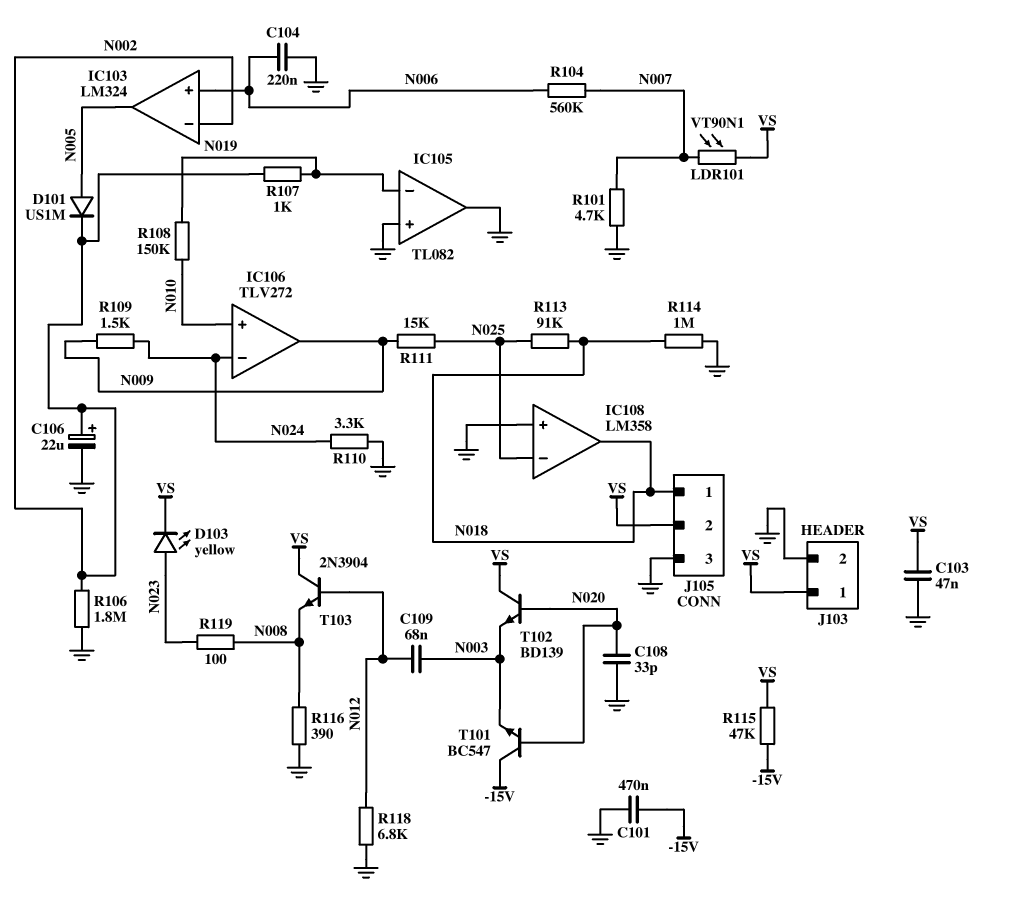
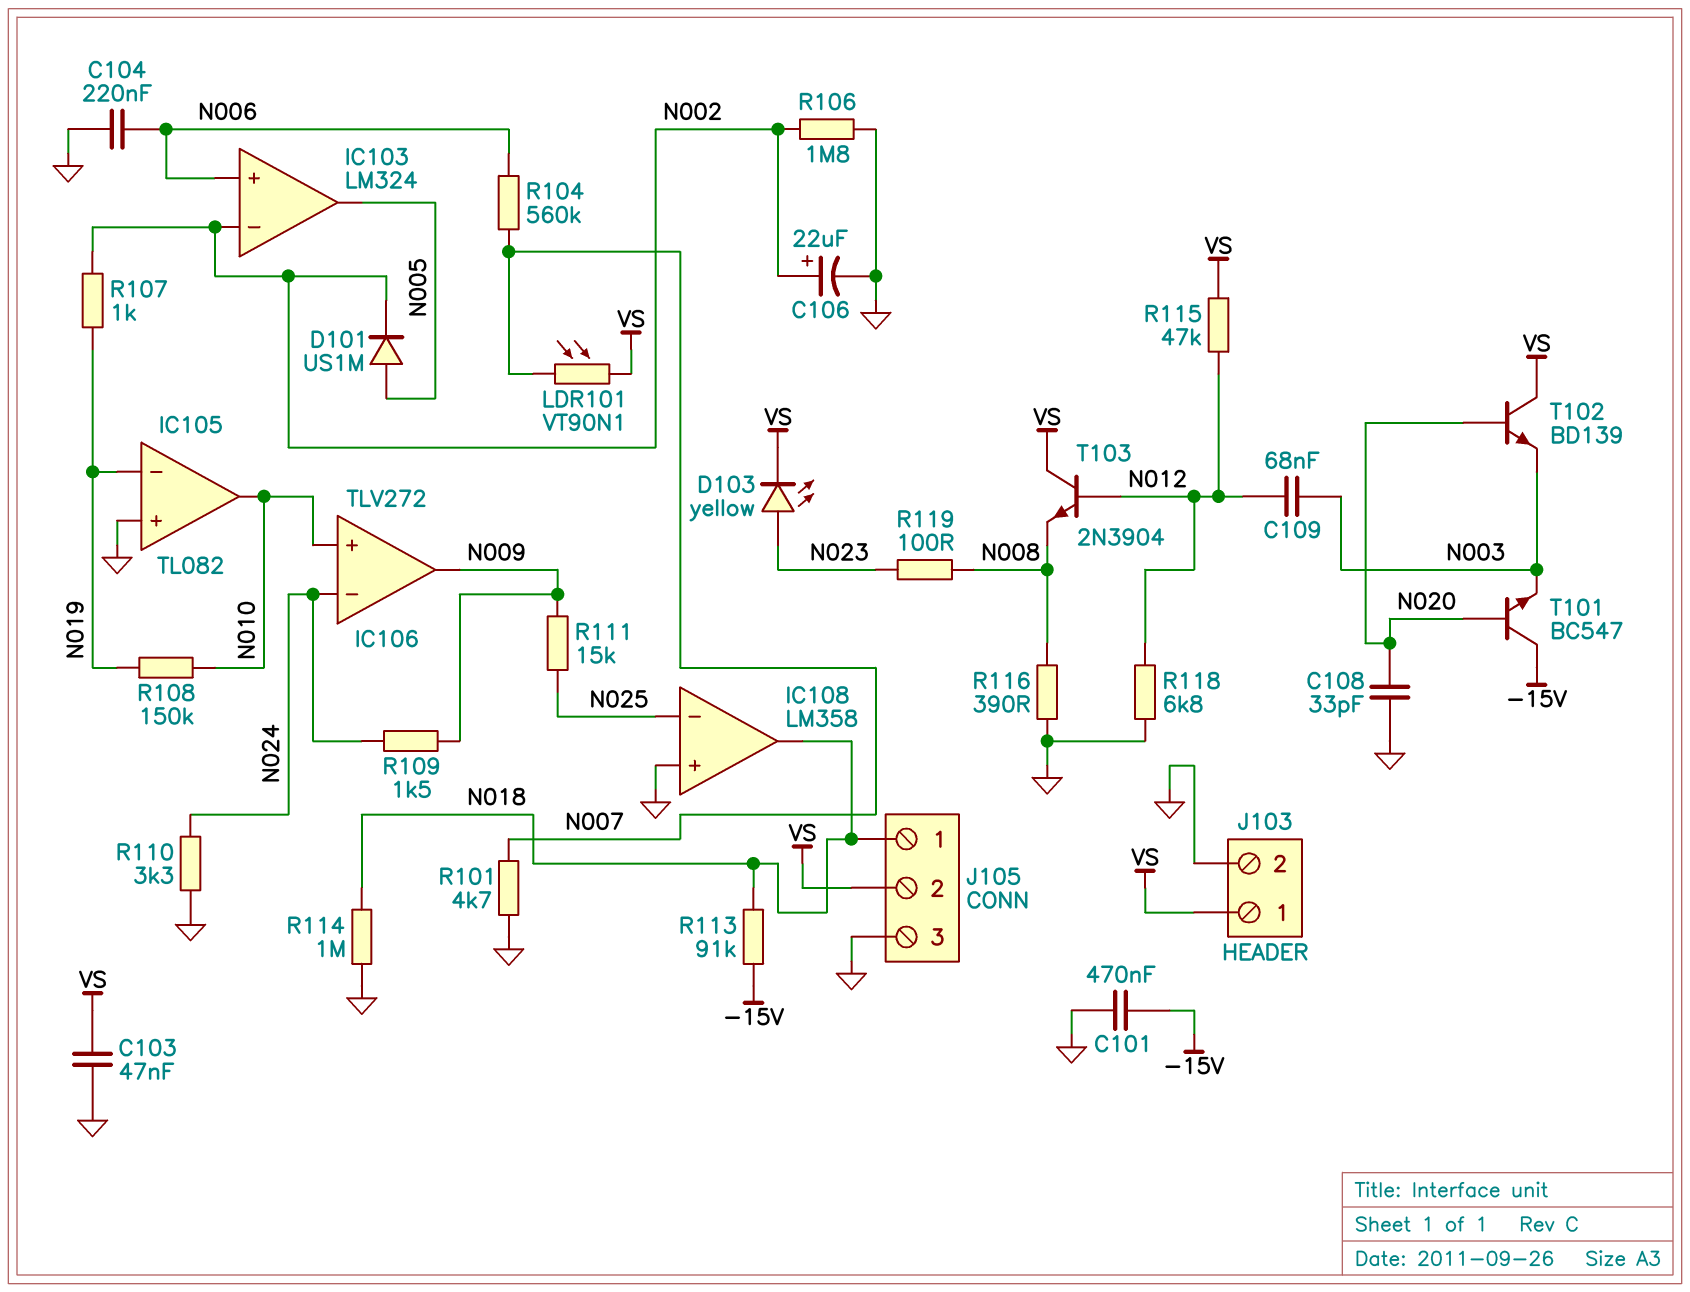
IC105 pin out: GND -> N010
R113: 91k (N018, N025) -> 91k (-15V, N018)
R115: 47k (-15V, VS) -> 47k (N012, VS)

